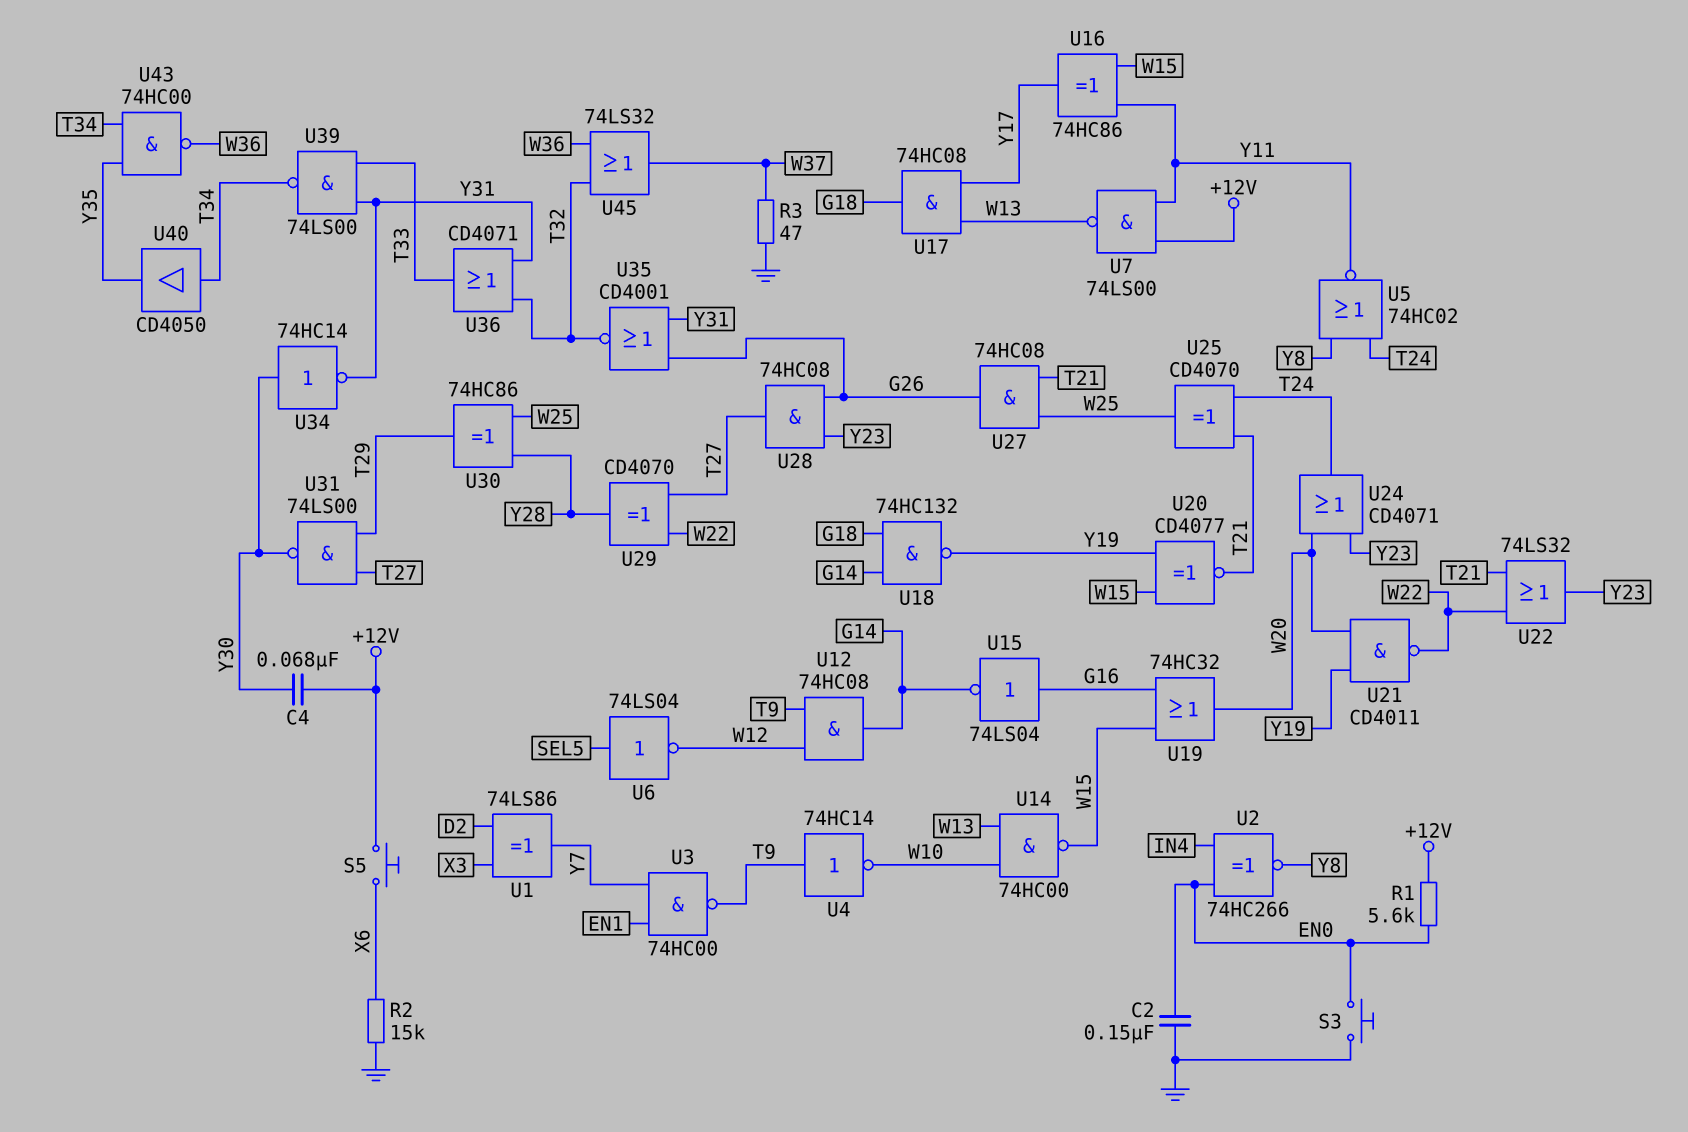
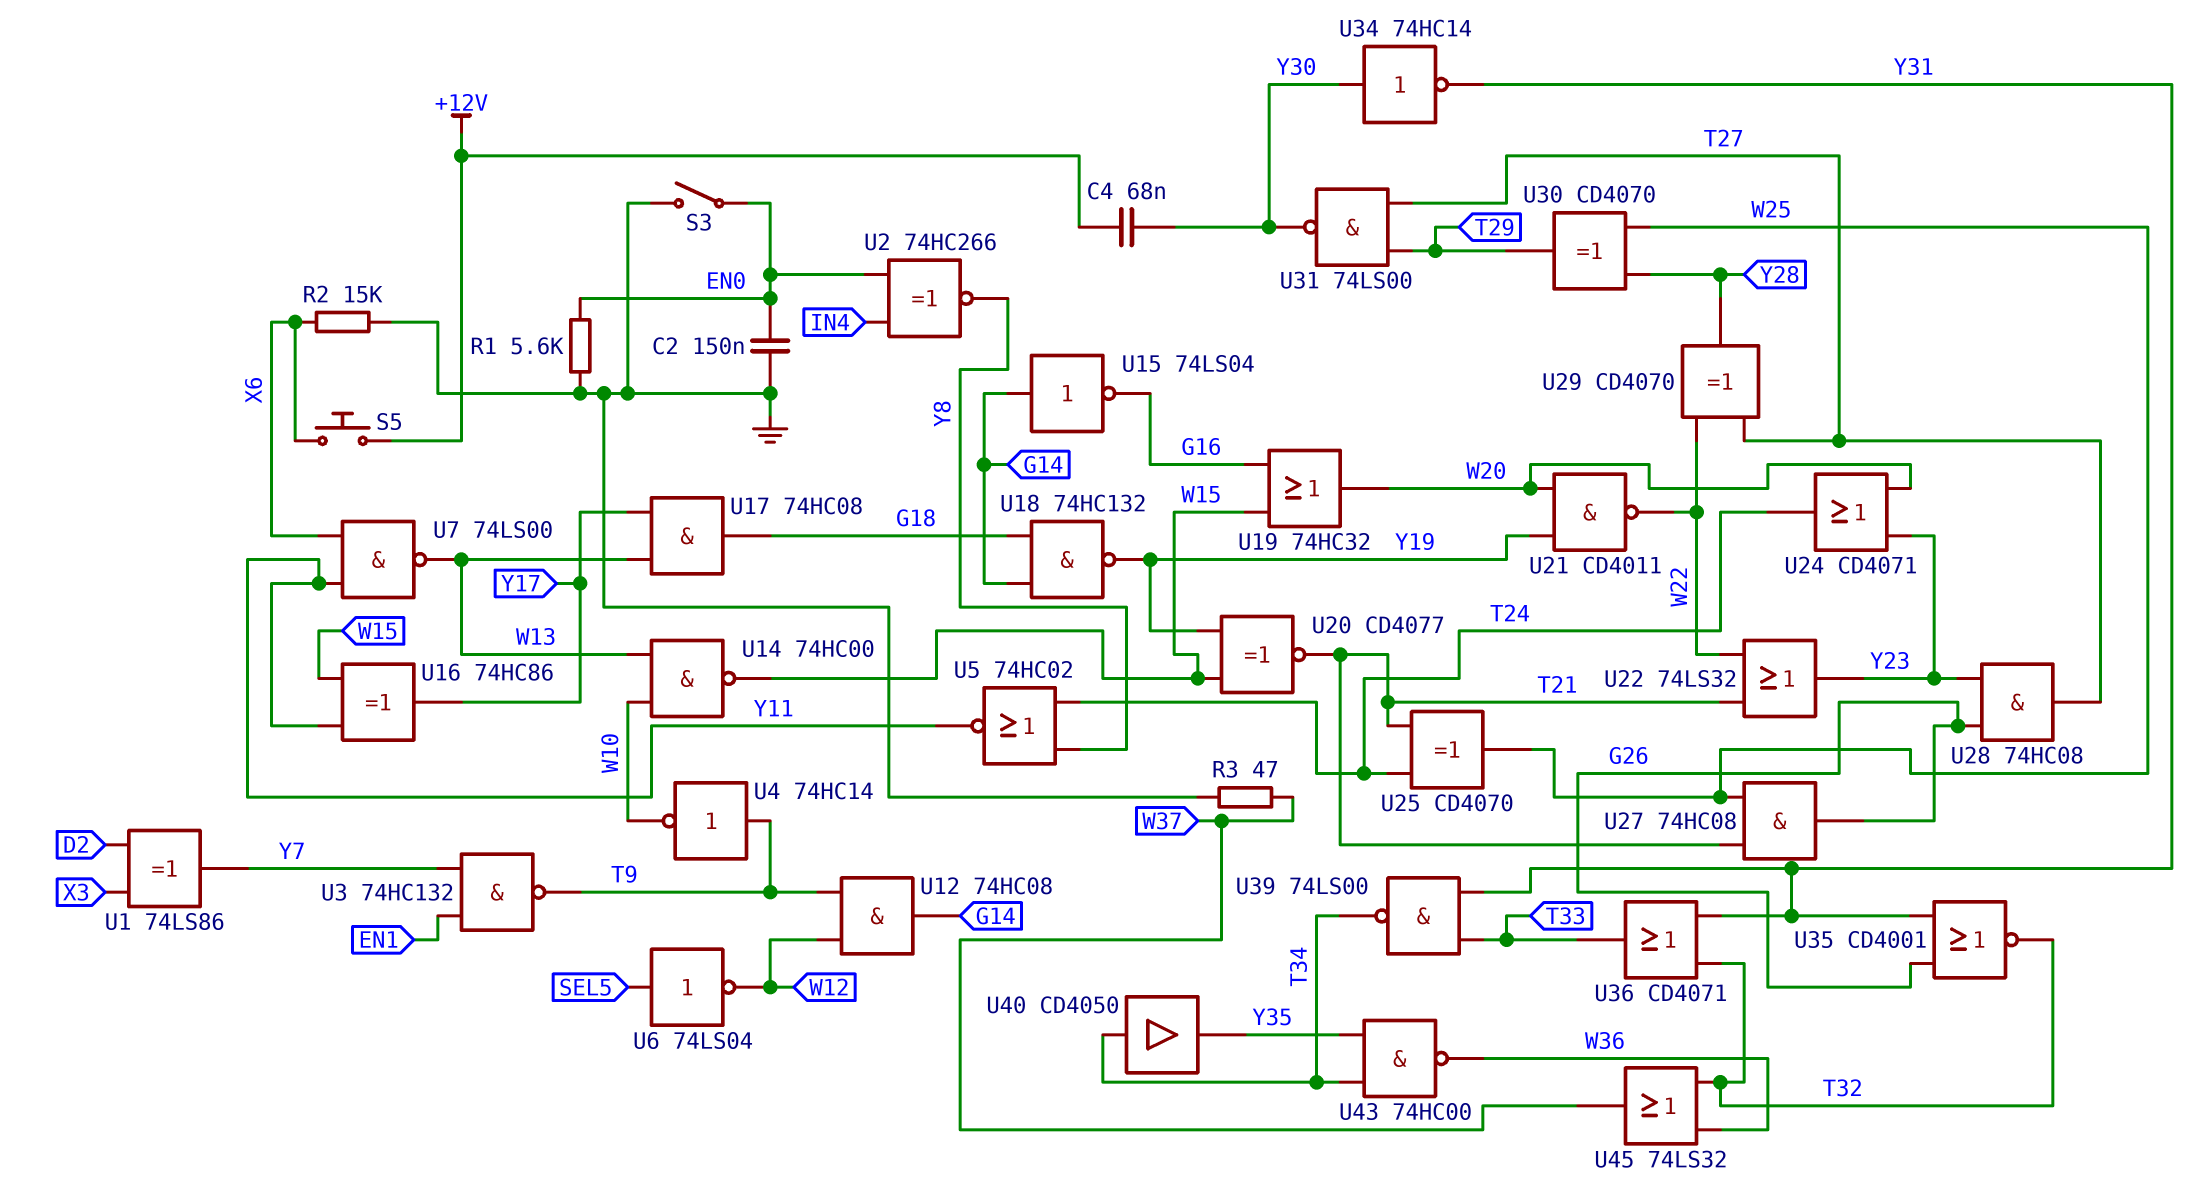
R1: 5.6k (+12V, EN0) -> 5.6k (EN0, GND)
S3: button (EN0, GND) -> switch (EN0, GND)
U3: NAND 74HC00 (in EN1, in Y7, out T9) -> NAND 74HC132 (in EN1, in Y7, out T9)
U7: NAND 74LS00 (in +12V, in Y11, out W13) -> NAND 74LS00 (in X6, in Y11, out W13)
U15: NOT 74LS04 (in G16, out G14) -> NOT 74LS04 (in G14, out G16)
U30: XOR 74HC86 (in W25, in Y28, out T29) -> XOR CD4070 (in W25, in Y28, out T29)

